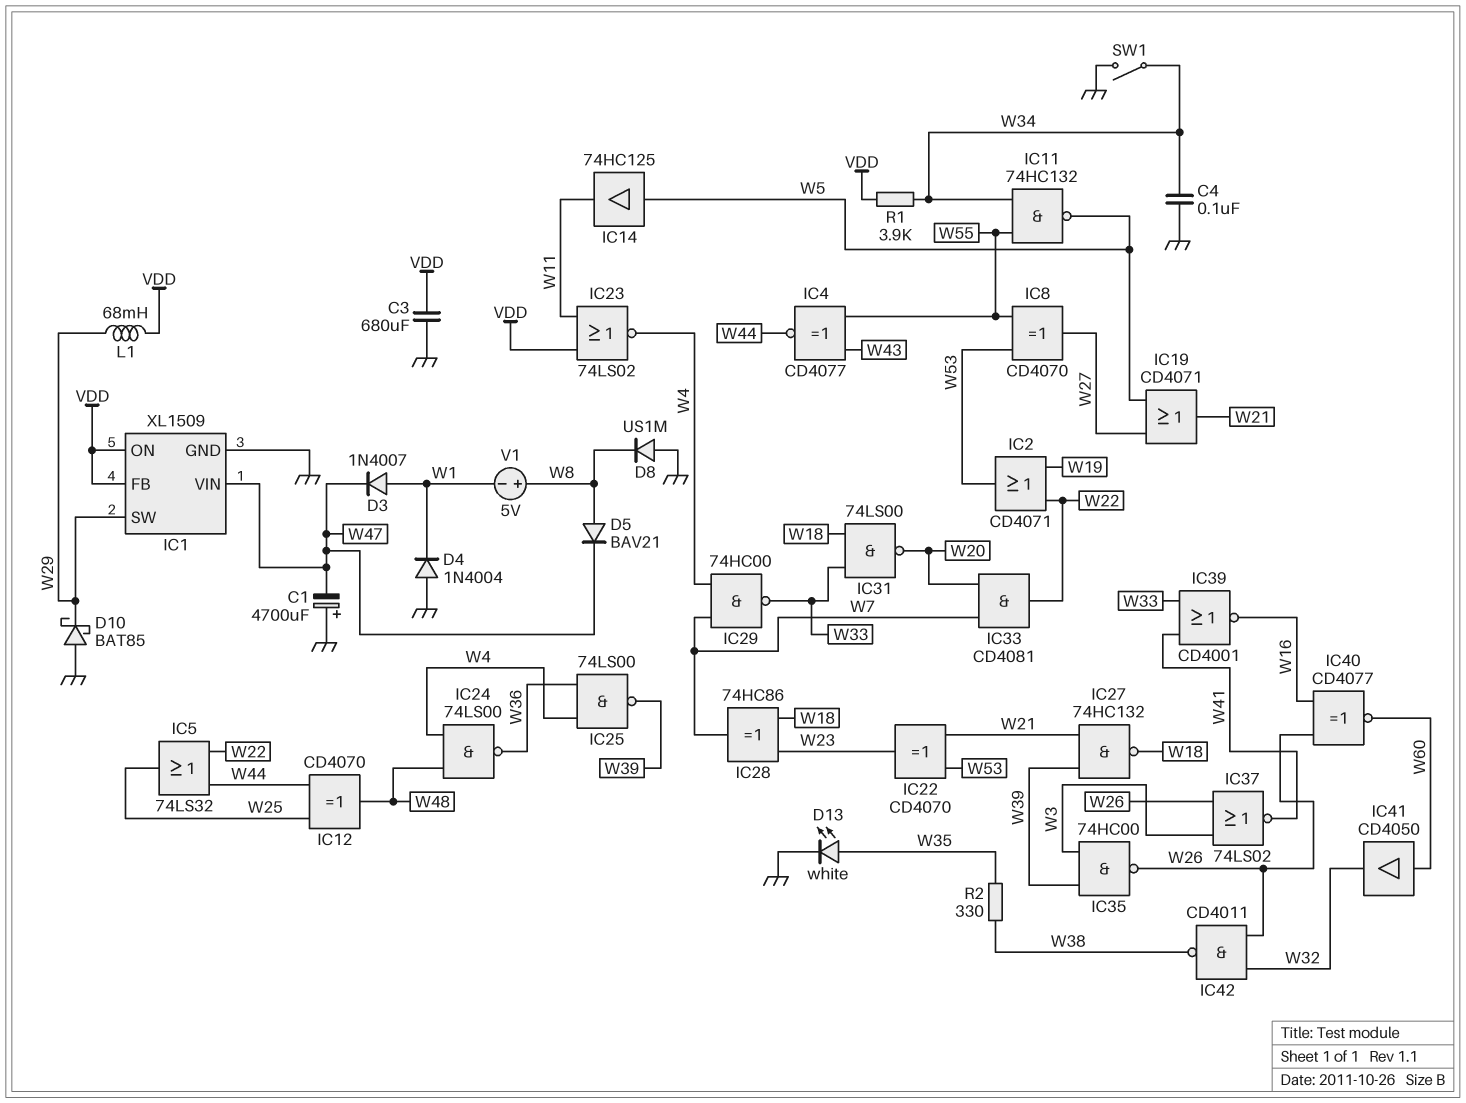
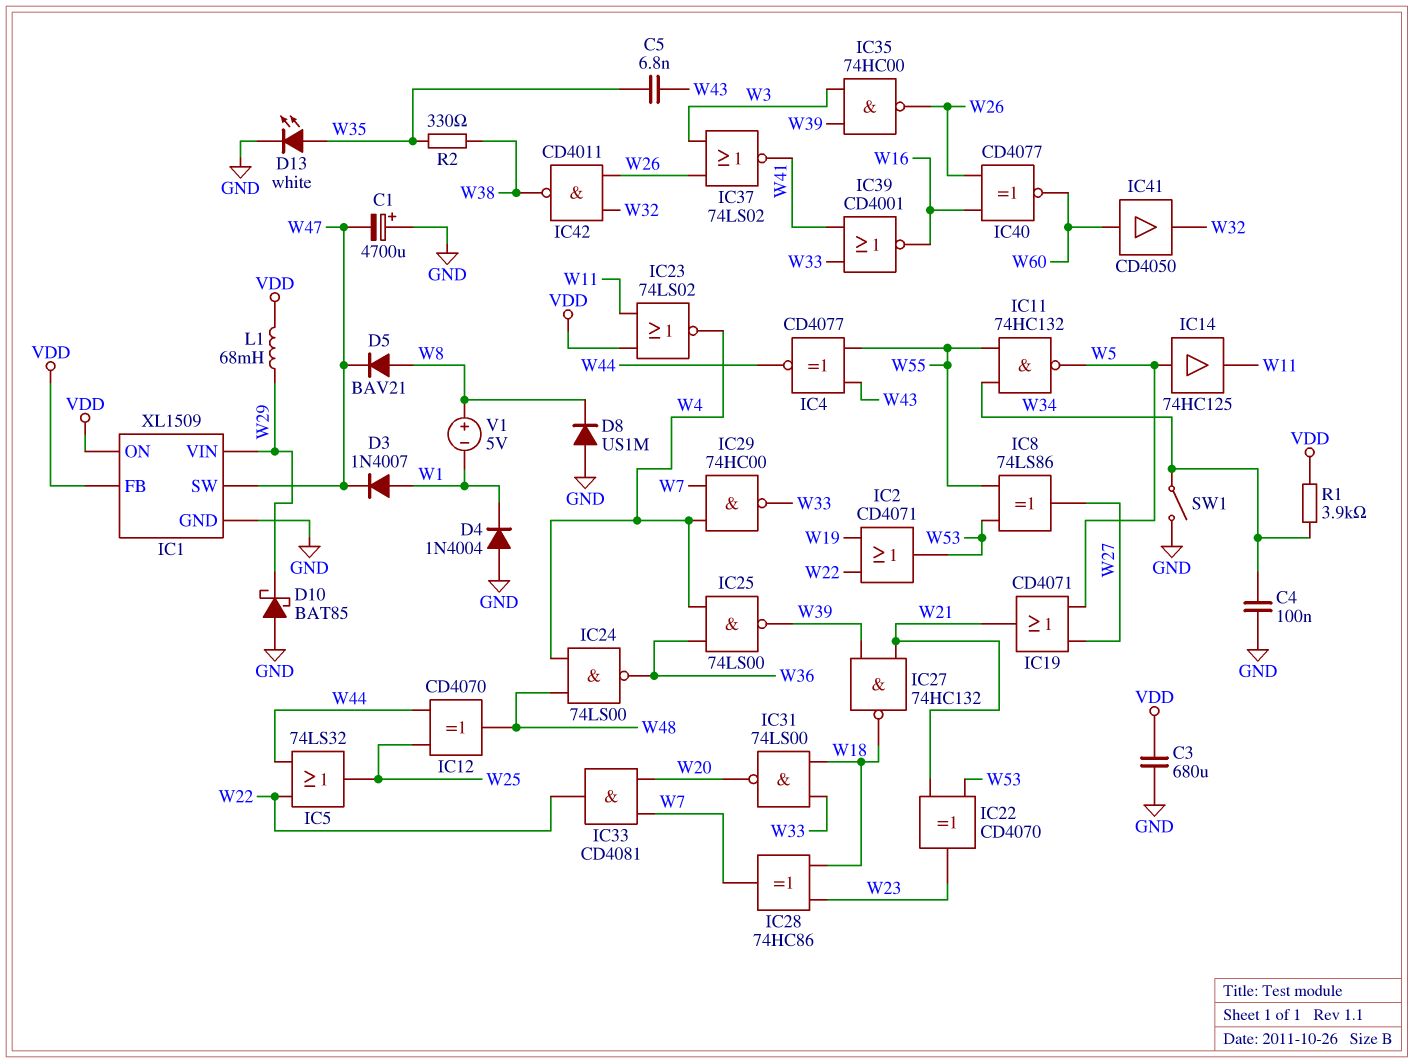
C5: none -> 6.8nF (W35, W43)
IC1 pin SW: W29 -> W47
IC1 pin VIN: W47 -> W29
IC8: XOR CD4070 (in W53, in W55, out W27) -> XOR 74LS86 (in W53, in W55, out W27)

